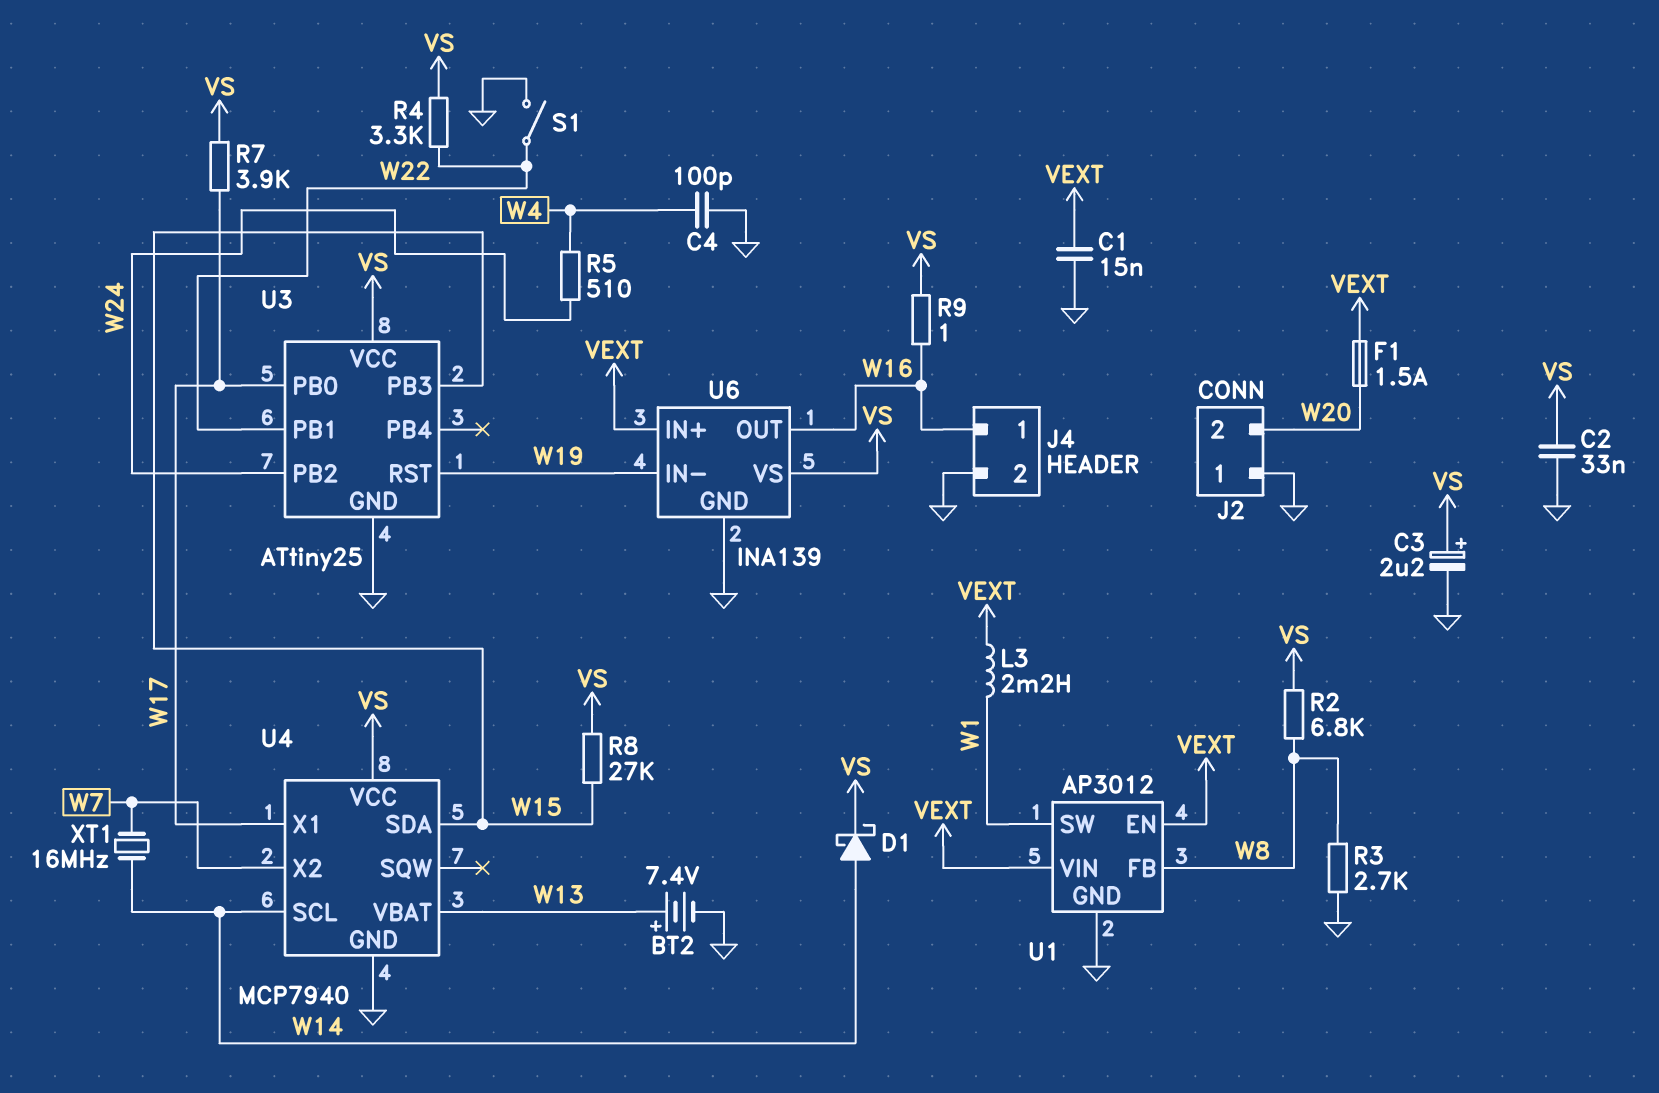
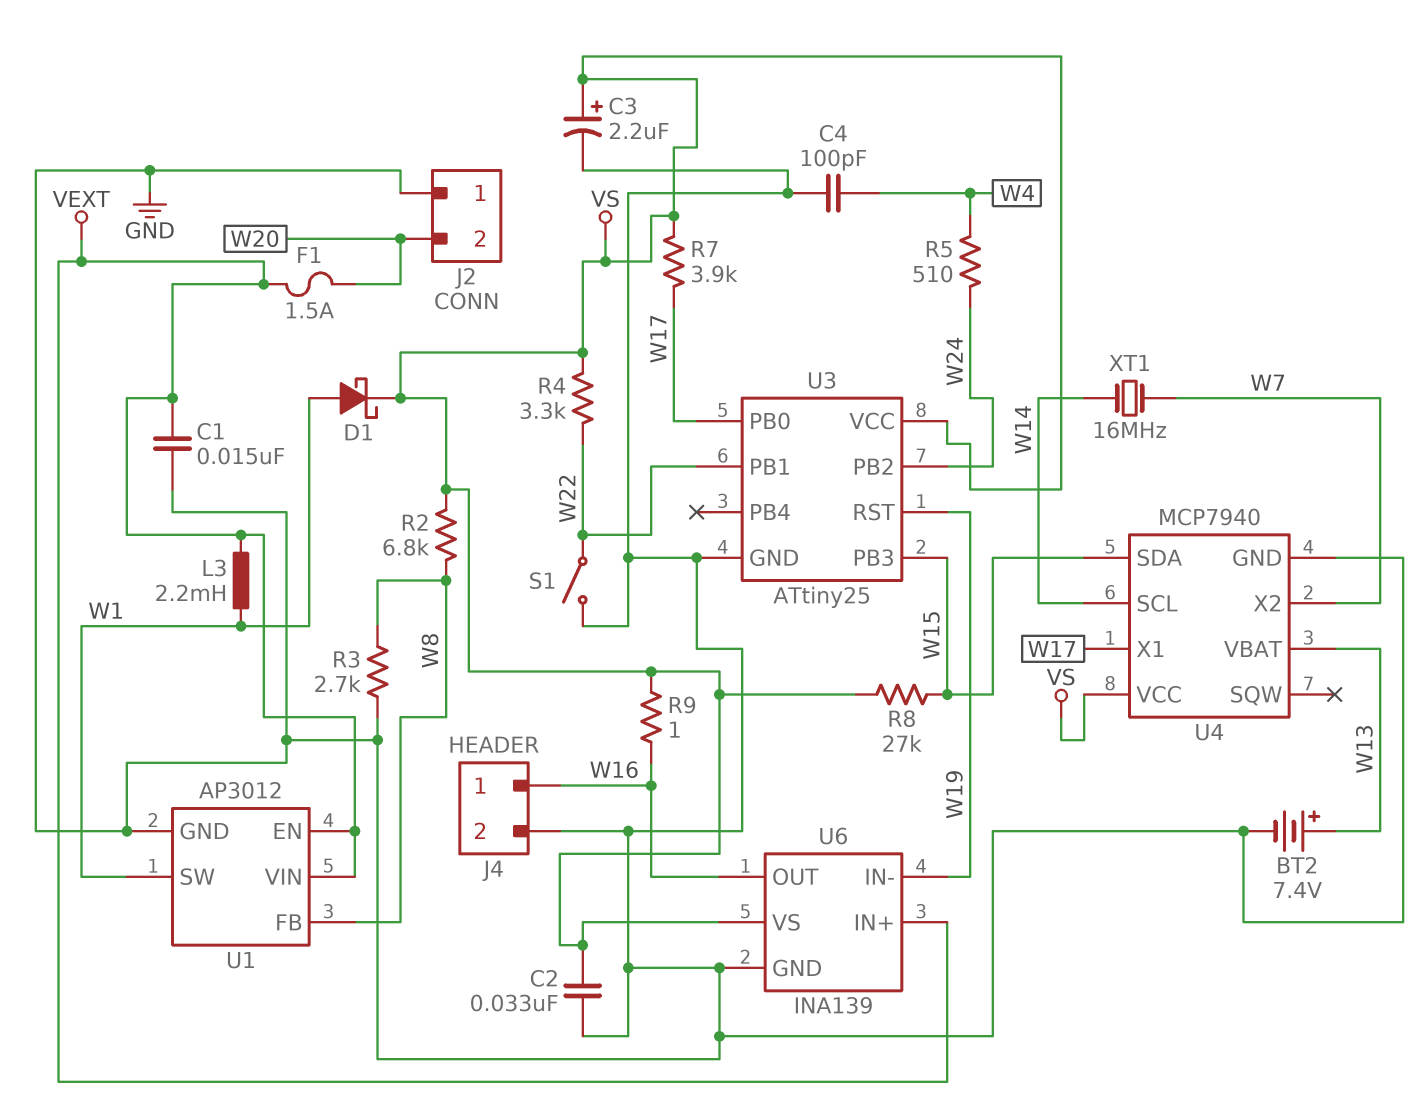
D1: schottky (A W14, K VS) -> schottky (A W1, K VS)

